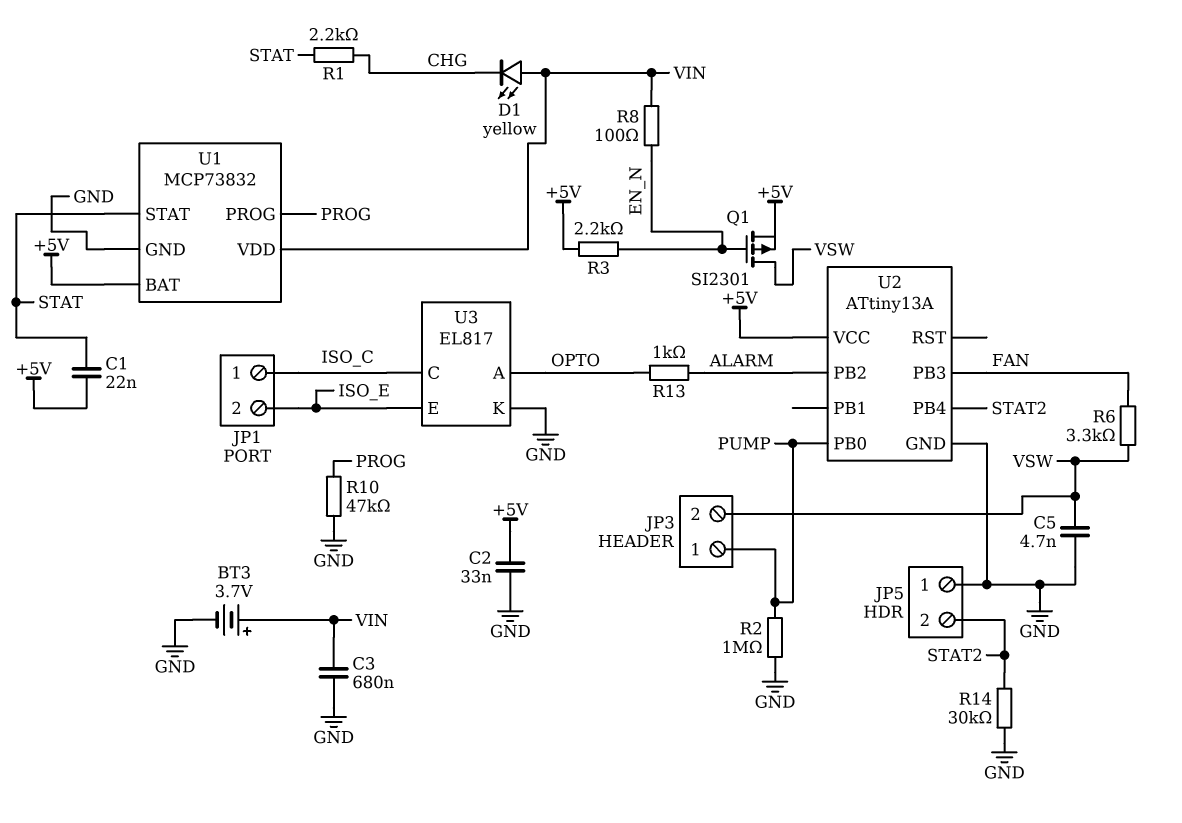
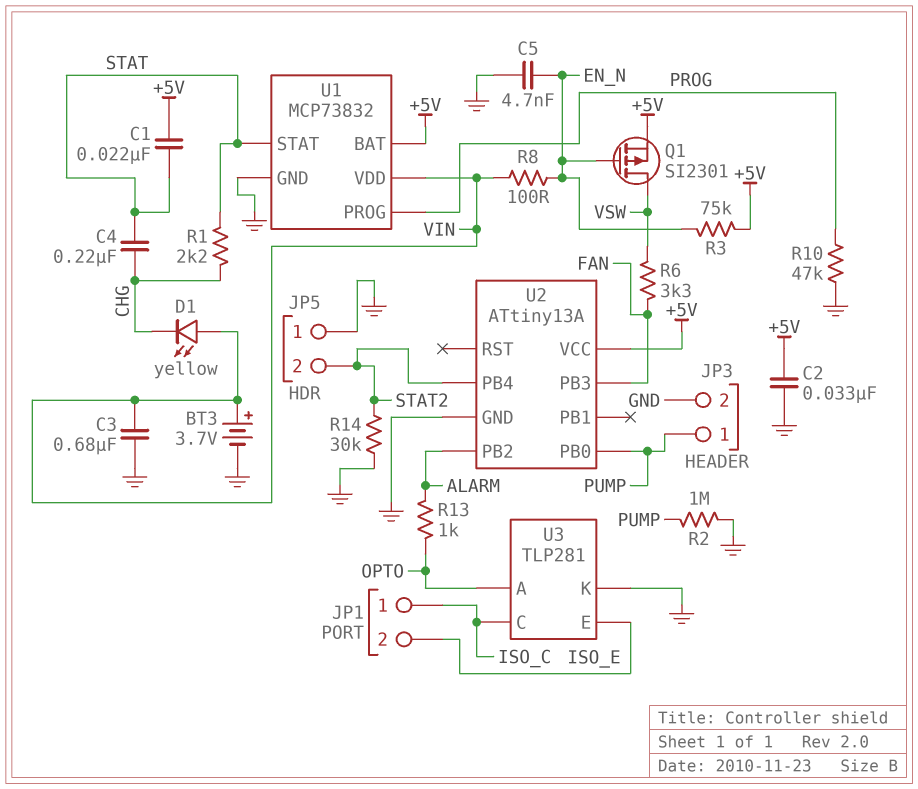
C4: none -> 220nF (CHG, STAT)
C5: 4.7nF (GND, VSW) -> 4.7nF (EN_N, GND)
JP3 pin 2: VSW -> GND
R3: 2.2k (+5V, EN_N) -> 75k (+5V, EN_N)
U3: EL817 -> TLP281

